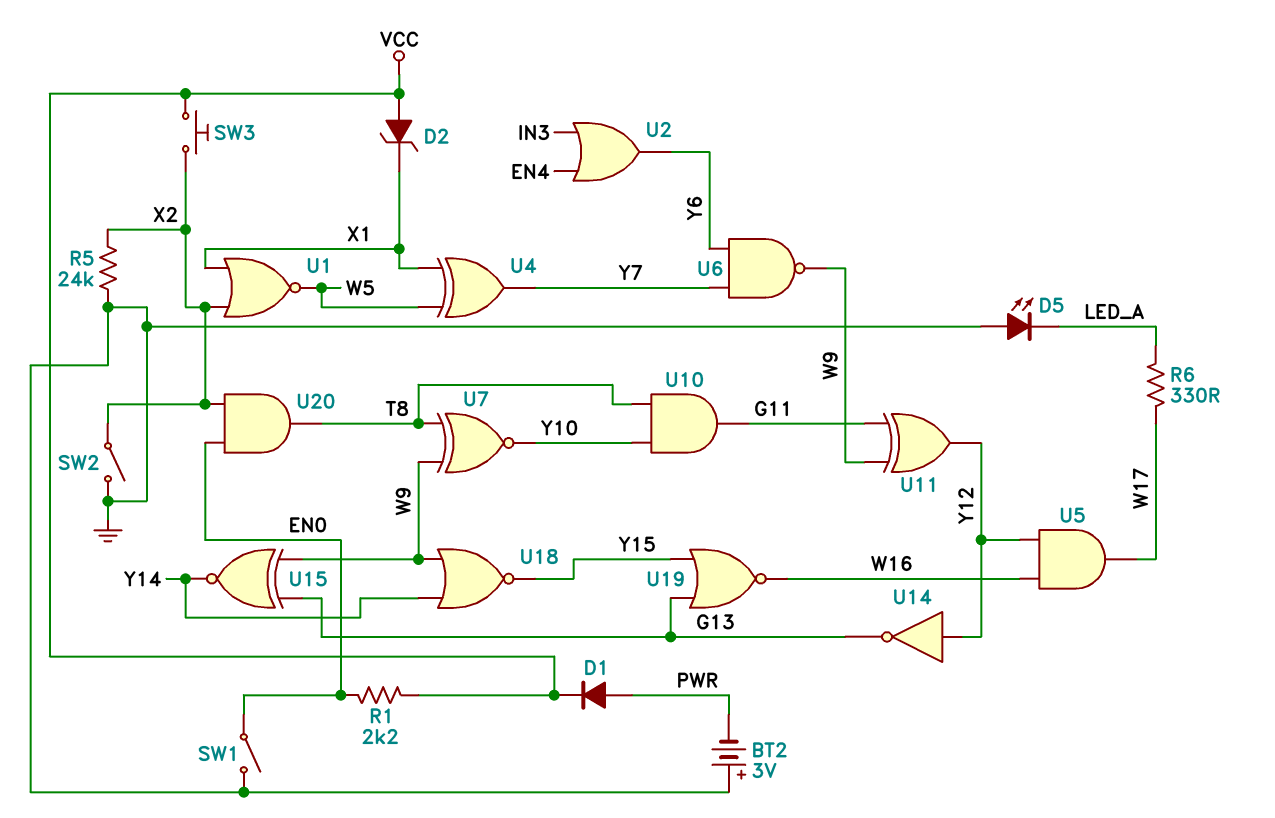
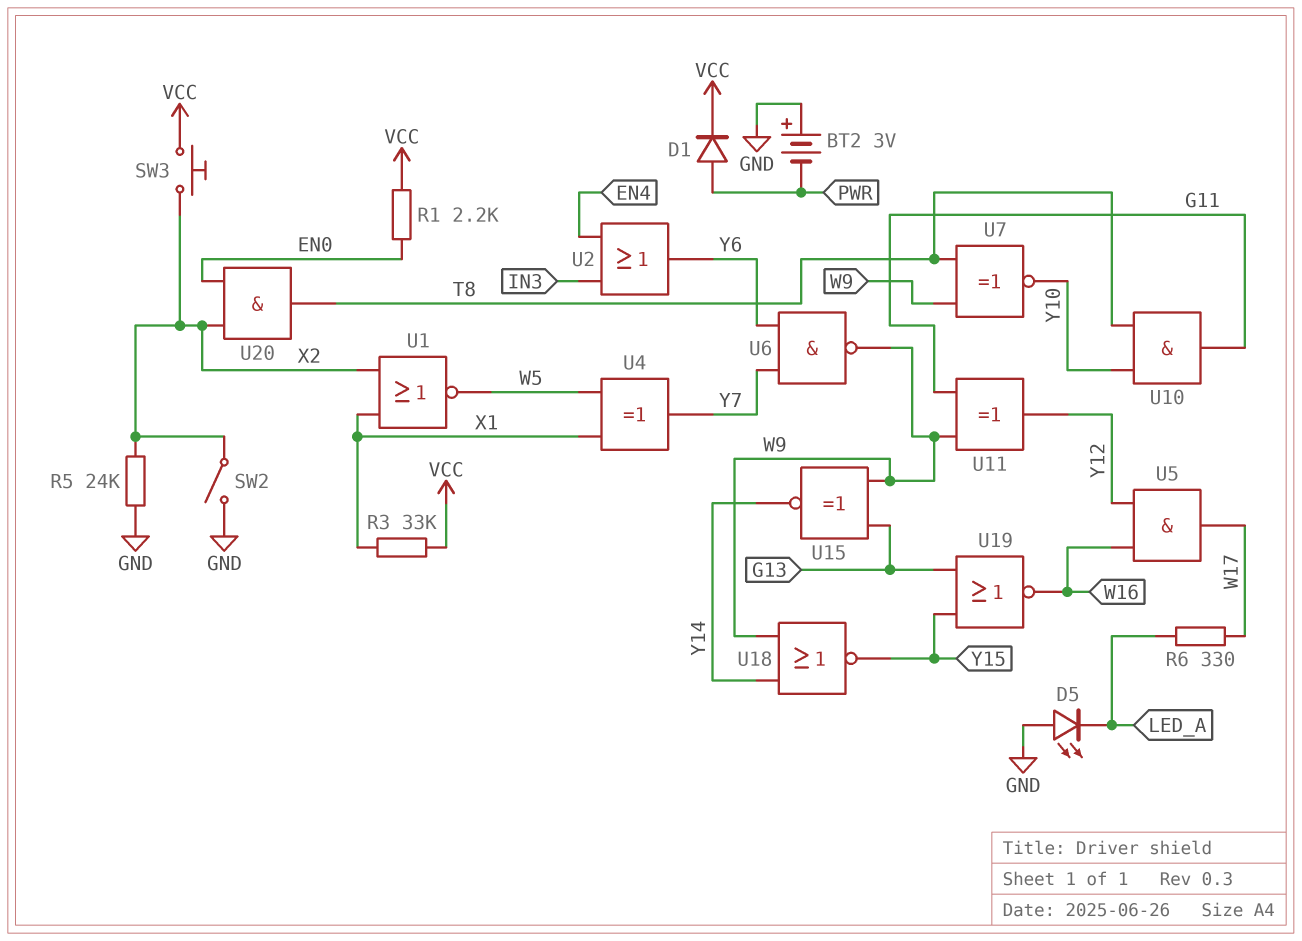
D2: zener (A VCC, K X1) -> none
R3: none -> 33k (VCC, X1)
SW1: switch (EN0, GND) -> none
U14: NOT (in Y12, out G13) -> none

